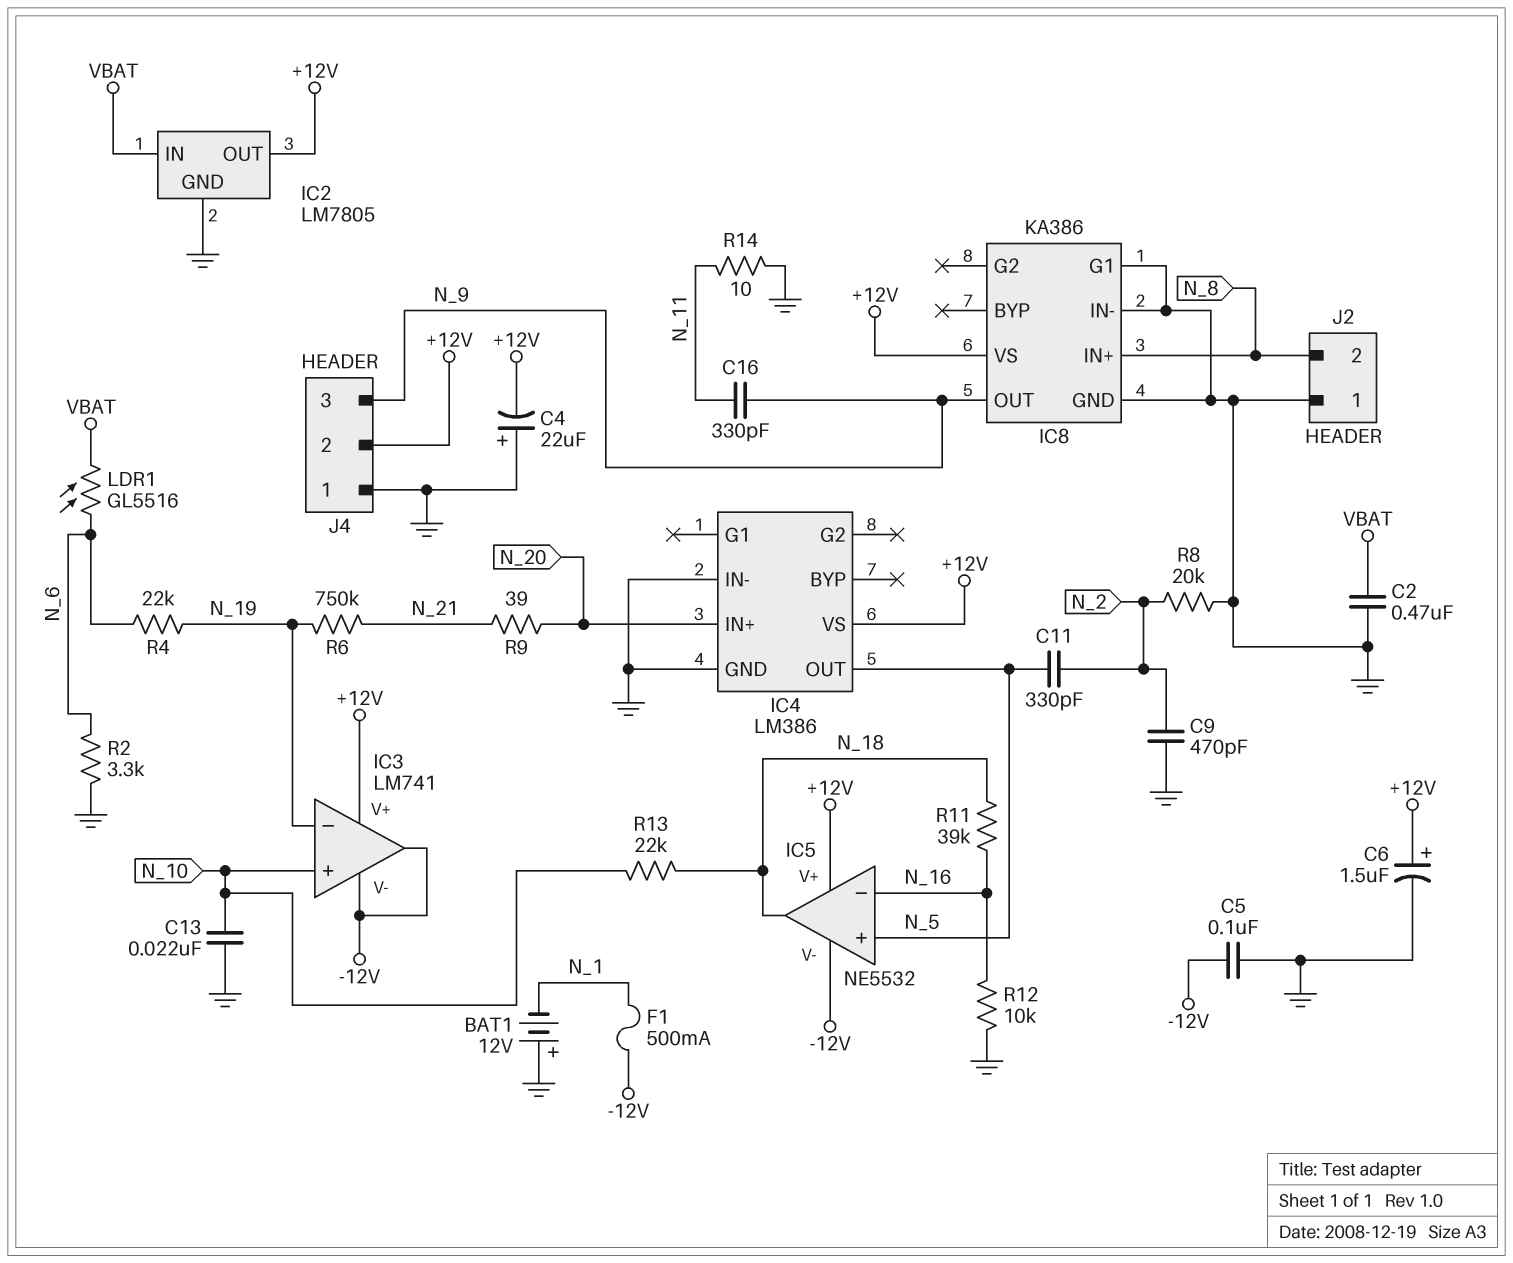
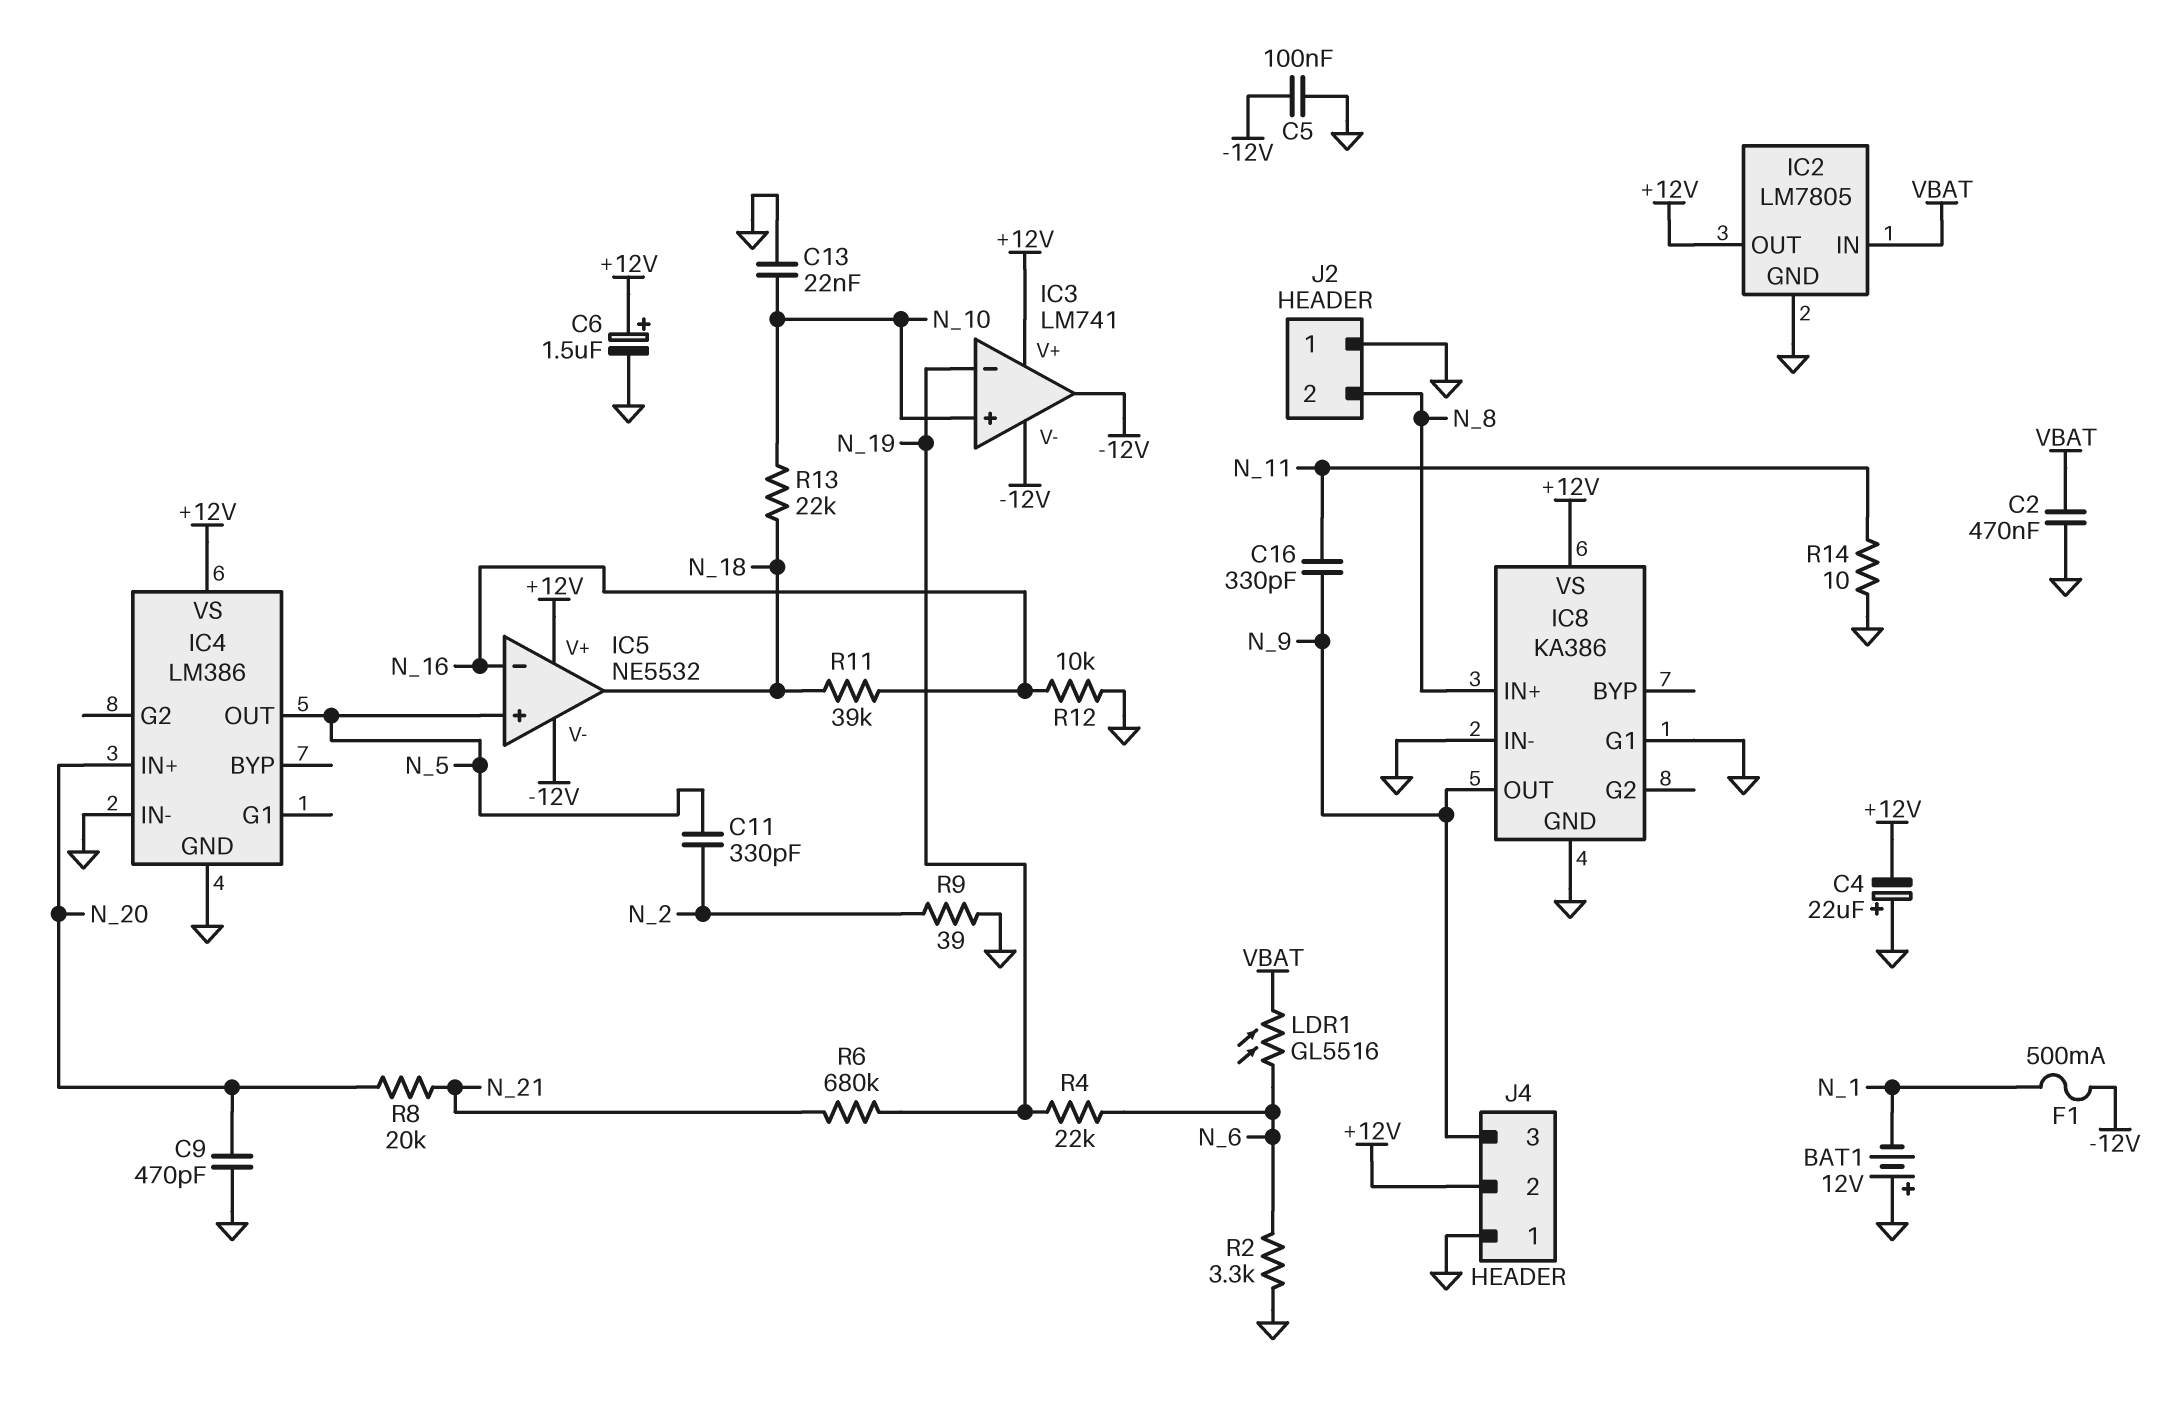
C9: 470pF (GND, N_2) -> 470pF (GND, N_20)
R6: 750k (N_19, N_21) -> 680k (N_19, N_21)
R8: 20k (GND, N_2) -> 20k (N_20, N_21)
R9: 39 (N_20, N_21) -> 39 (GND, N_2)

